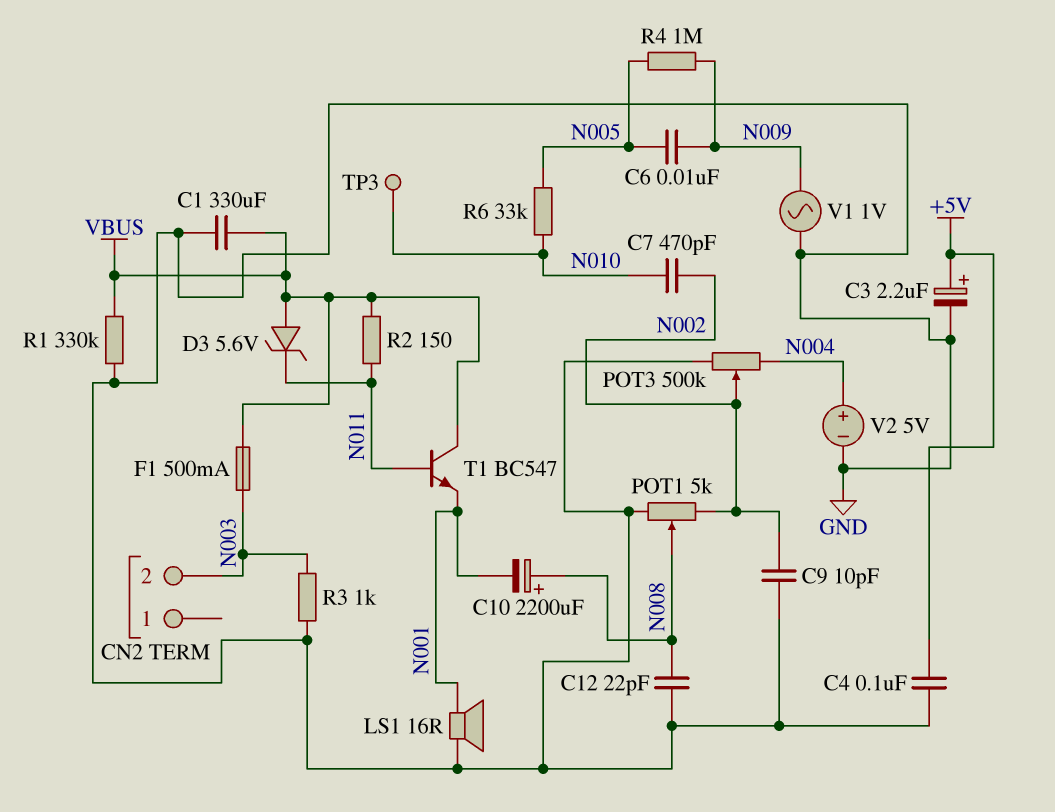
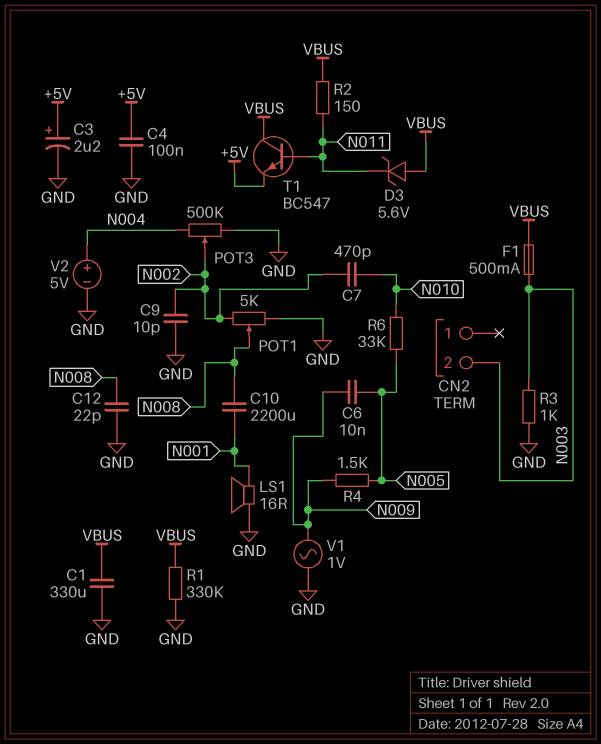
C10: 2200uF (plus N008, minus N001) -> 2200uF (N001, N008)
R4: 1M (N005, N009) -> 1.5k (N005, N009)
T1: NPN BC547 (B N011, C VBUS, E N001) -> NPN BC547 (B N011, C VBUS, E +5V)
TP3: test point (N010) -> none

